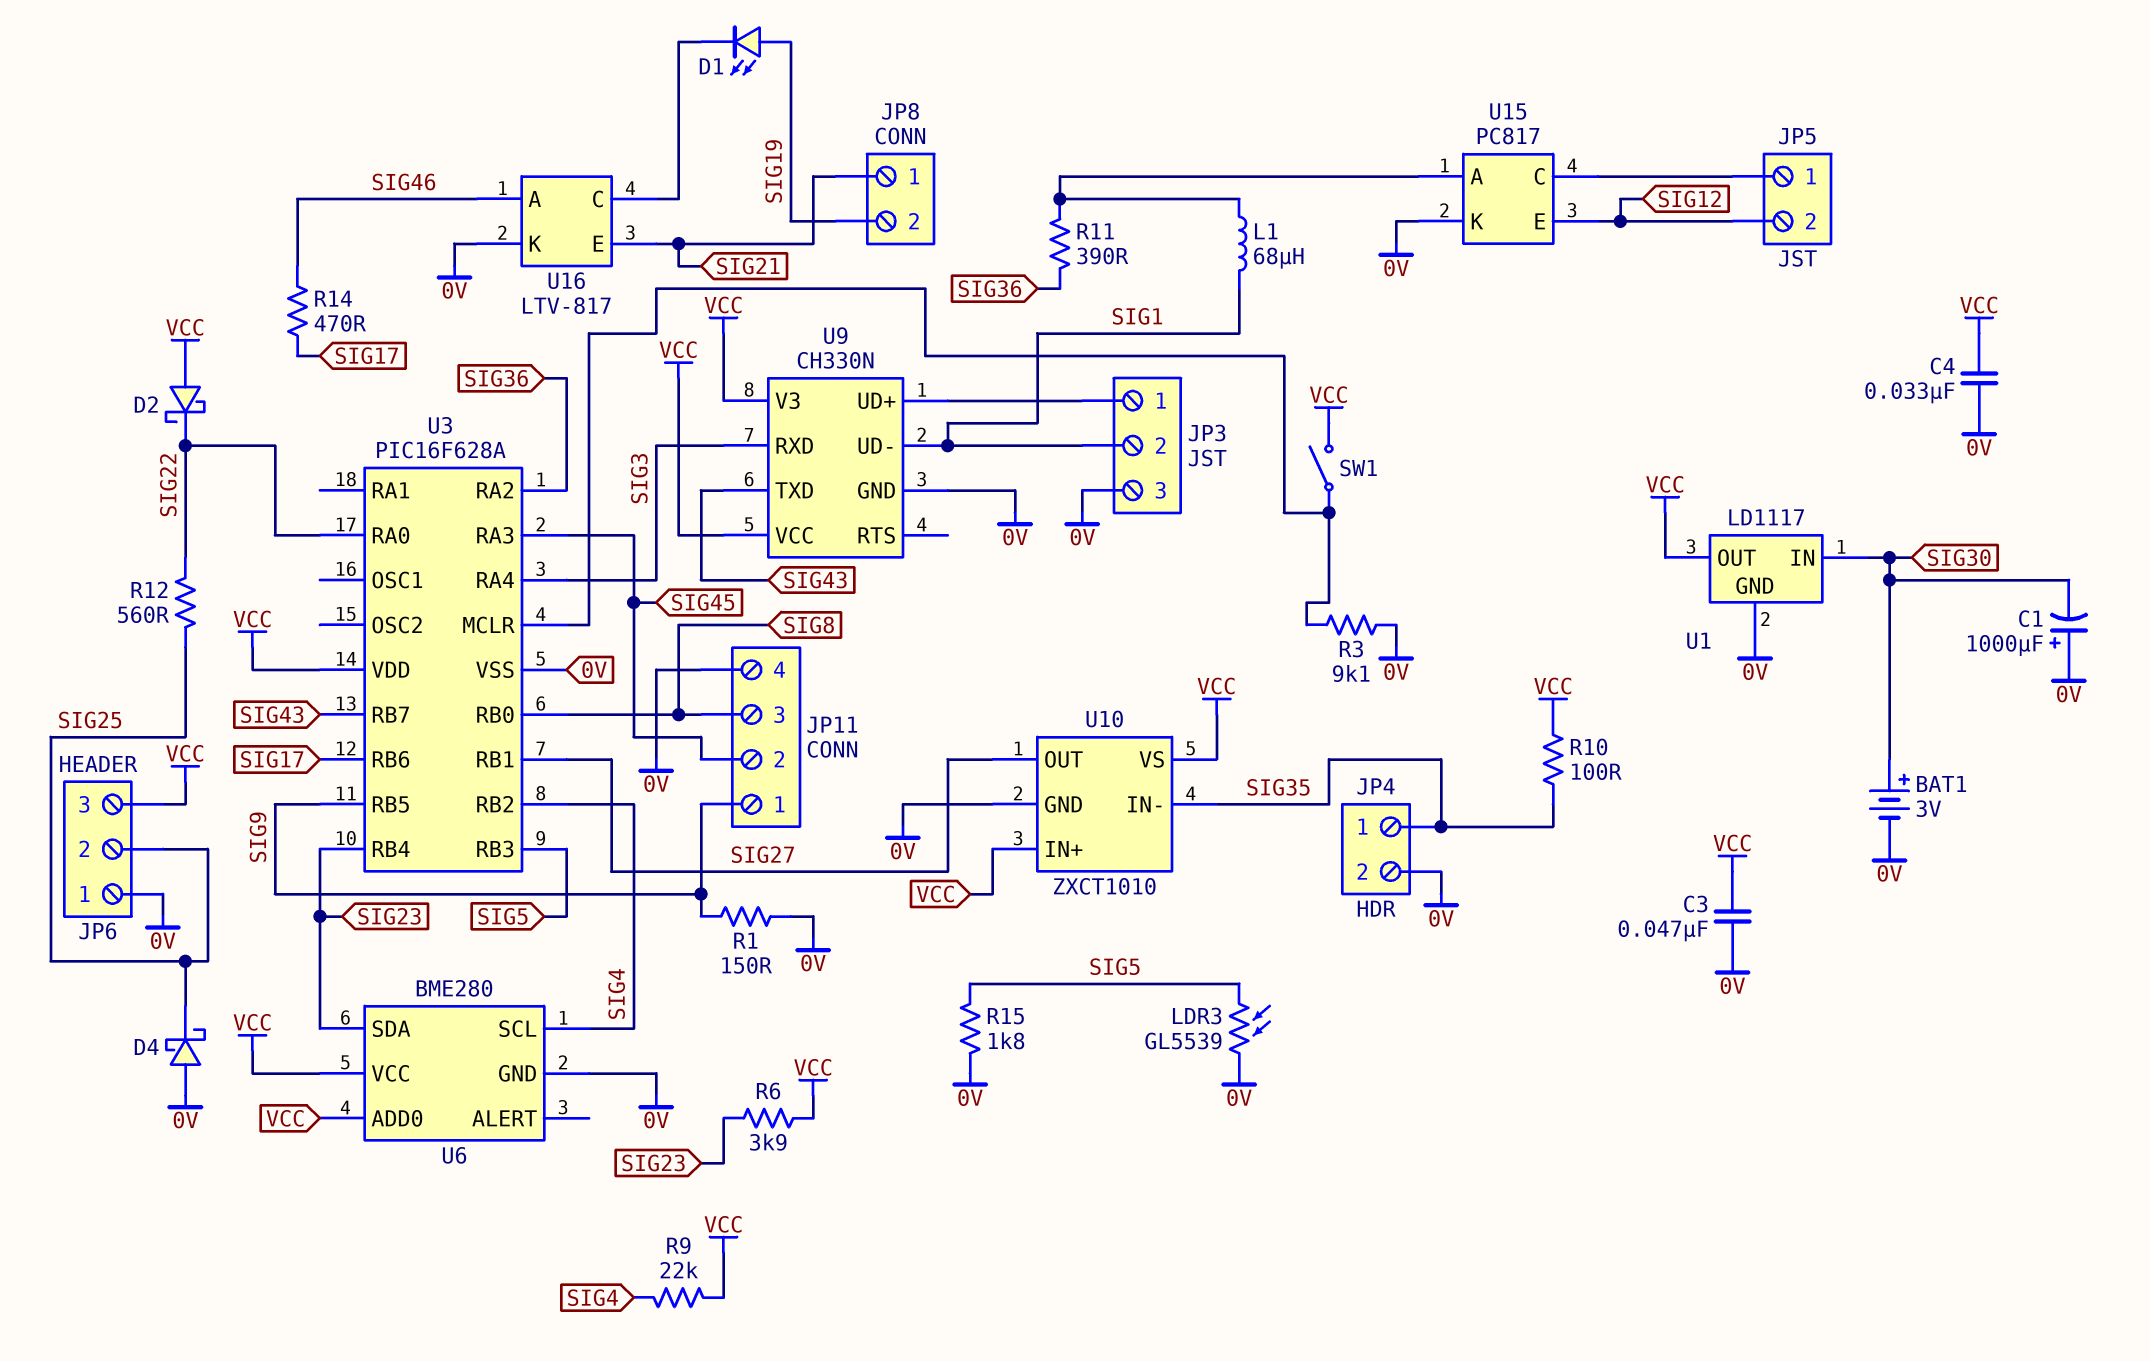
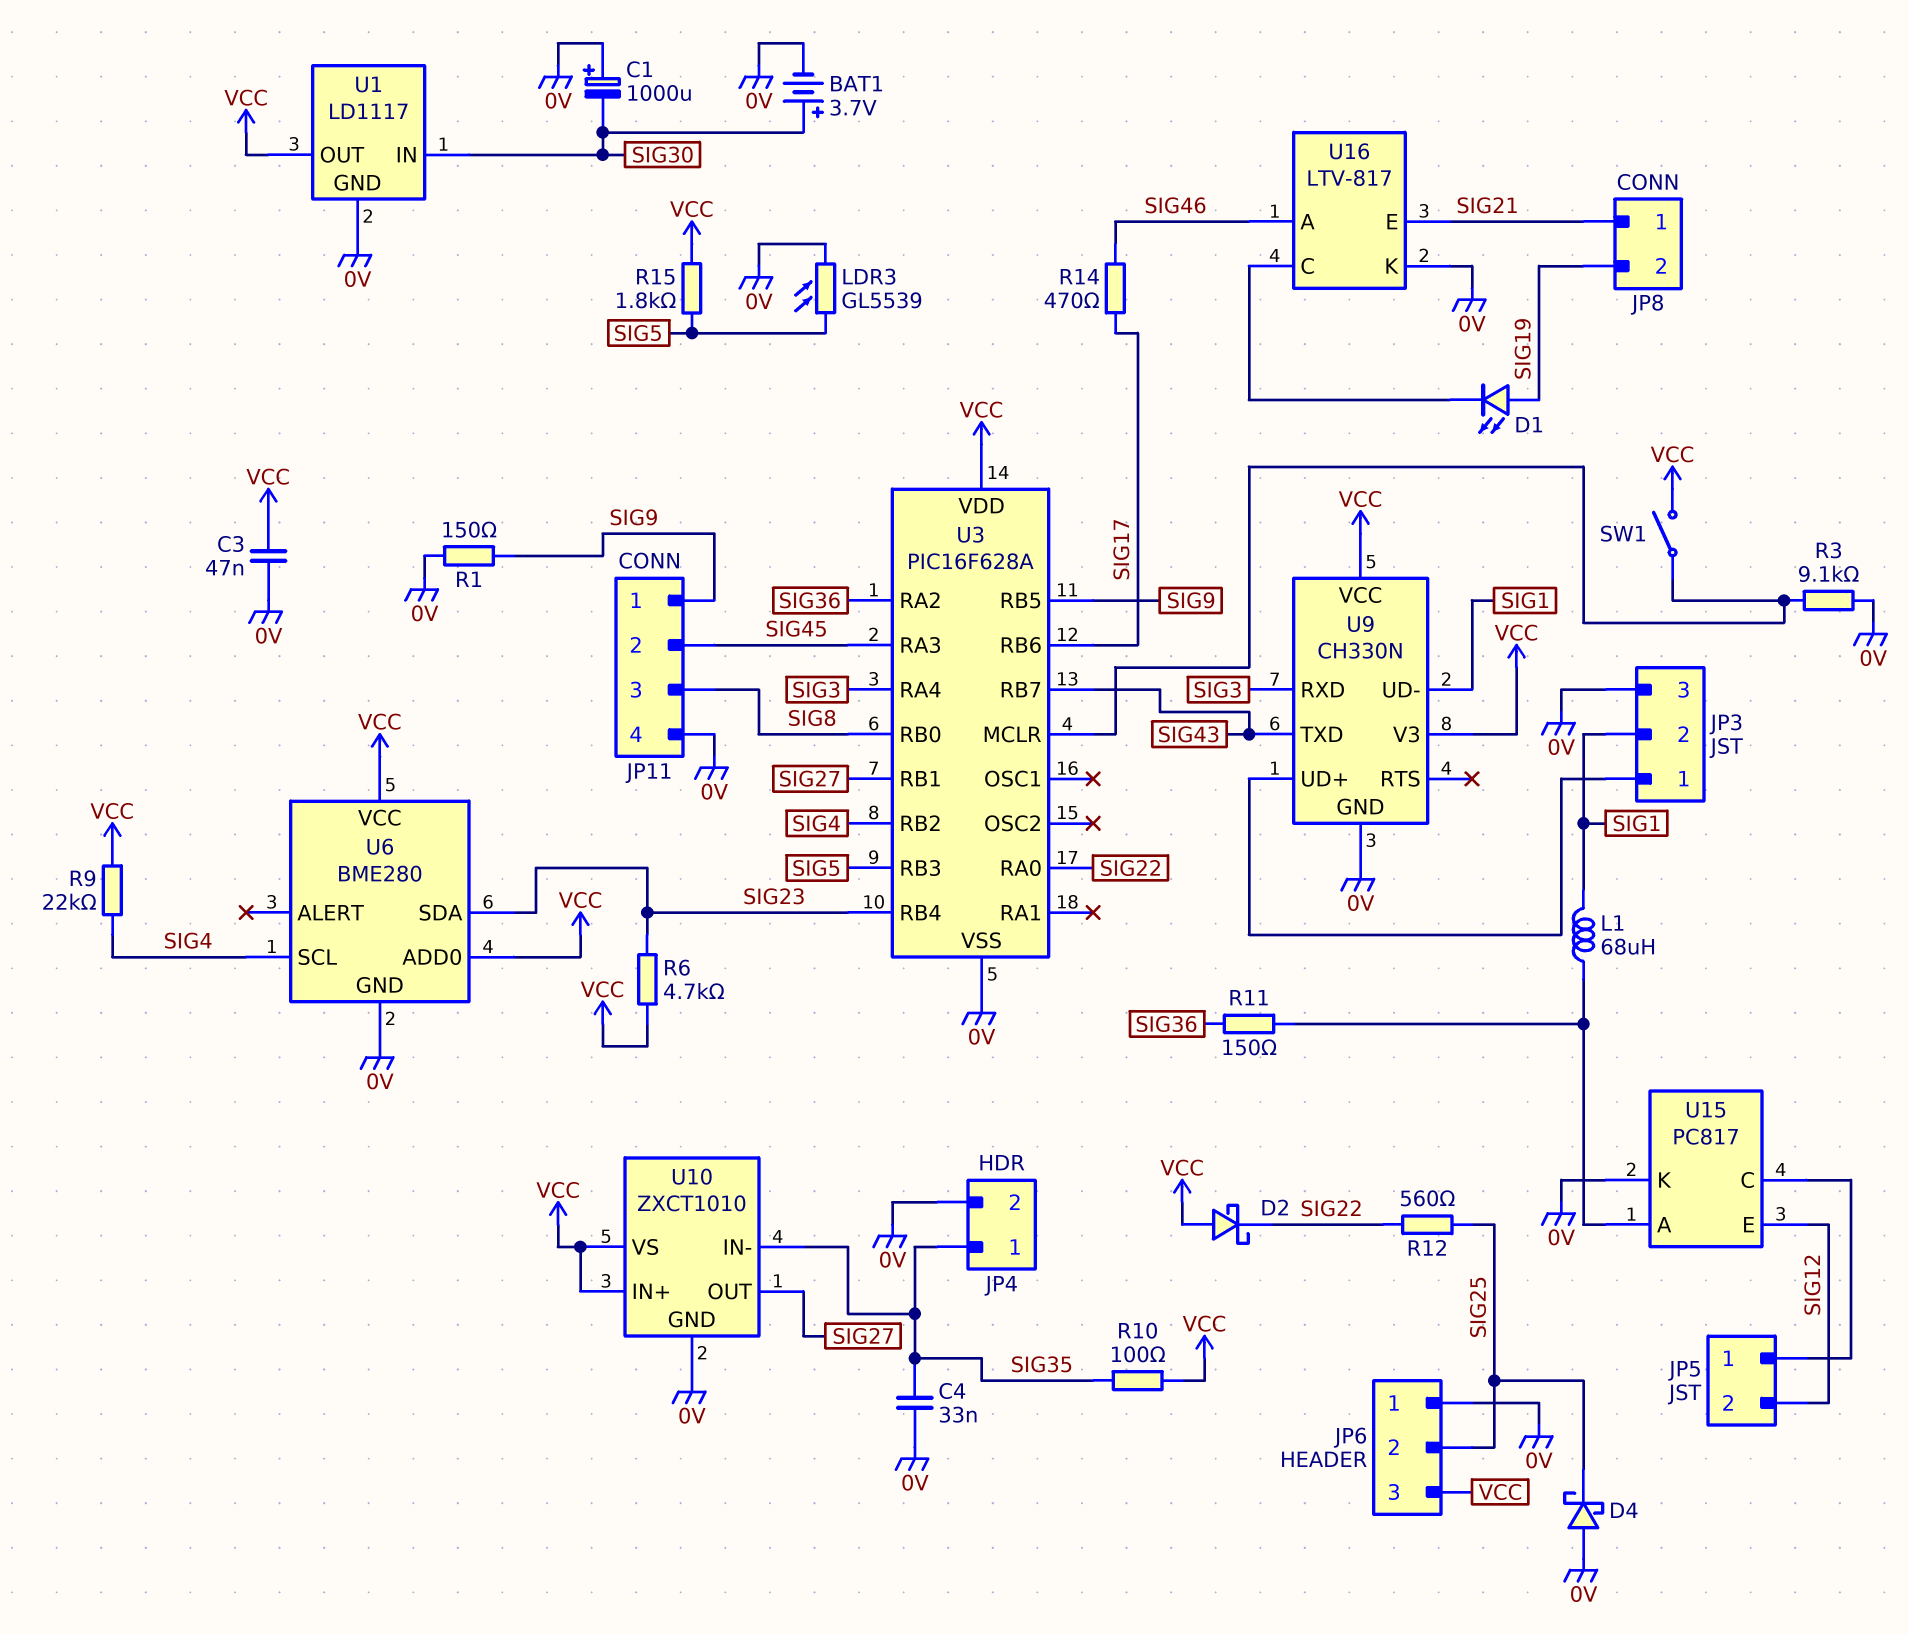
BAT1: 3V (plus SIG30, minus 0V) -> 3.7V (plus SIG30, minus 0V)
C4: 33nF (0V, VCC) -> 33nF (0V, SIG35)
R6: 3.9k (SIG23, VCC) -> 4.7k (SIG23, VCC)
R11: 390 (SIG36, U15/A) -> 150 (SIG36, U15/A)
R15: 1.8k (0V, SIG5) -> 1.8k (SIG5, VCC)

